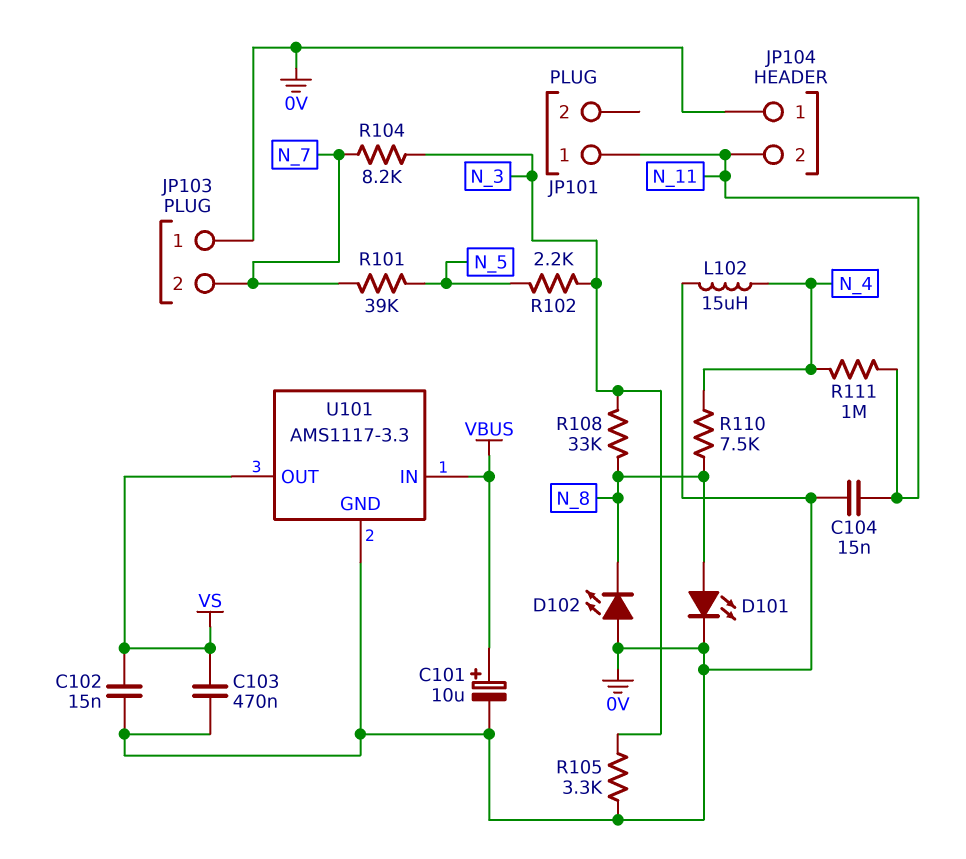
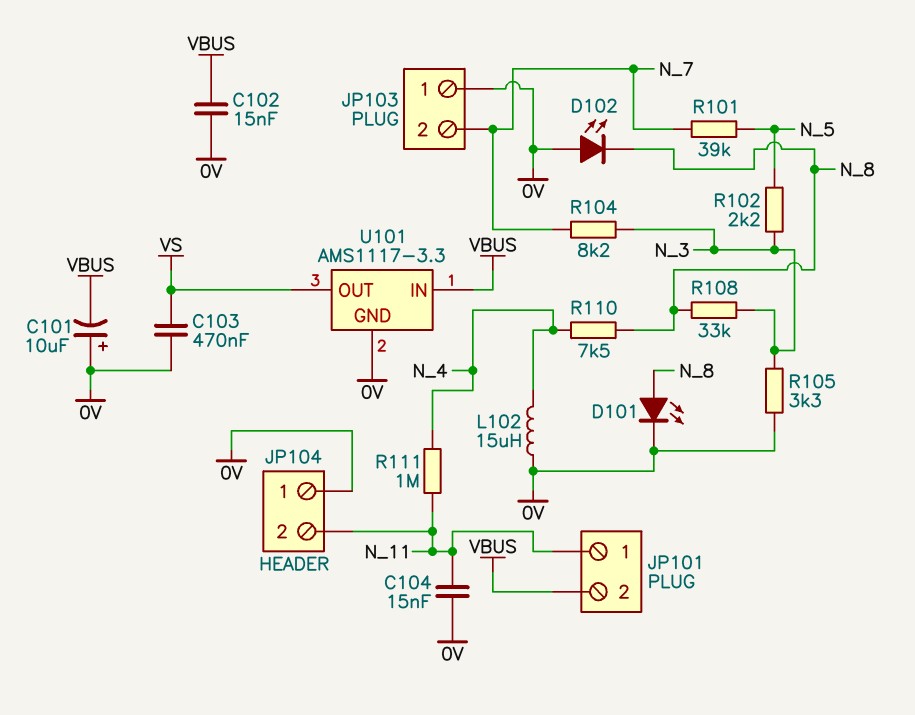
C101: 10uF (plus VBUS, minus 0V) -> 10uF (plus 0V, minus VBUS)
C102: 15nF (0V, VS) -> 15nF (0V, VBUS)
JP101 pin 2: none -> VBUS

